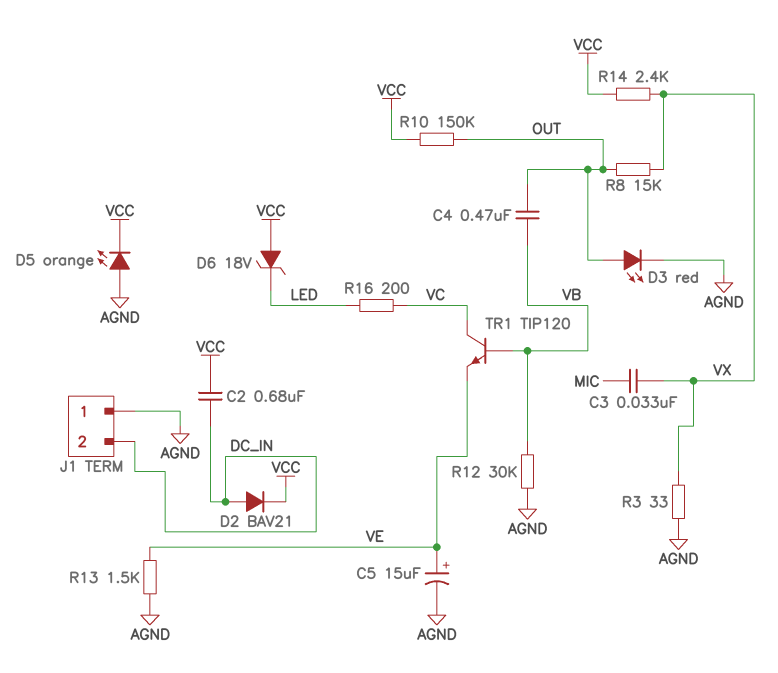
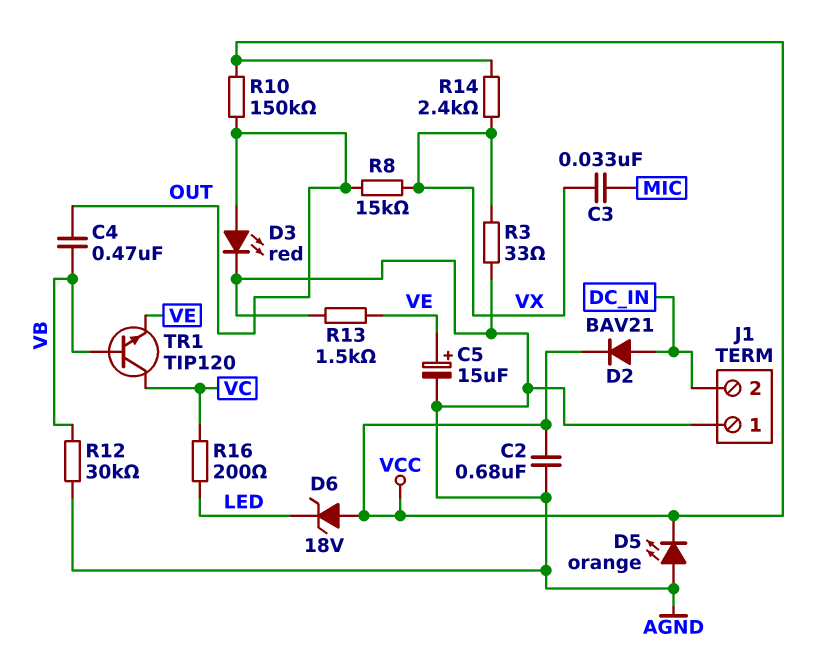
C2: 680nF (DC_IN, VCC) -> 680nF (AGND, VCC)

